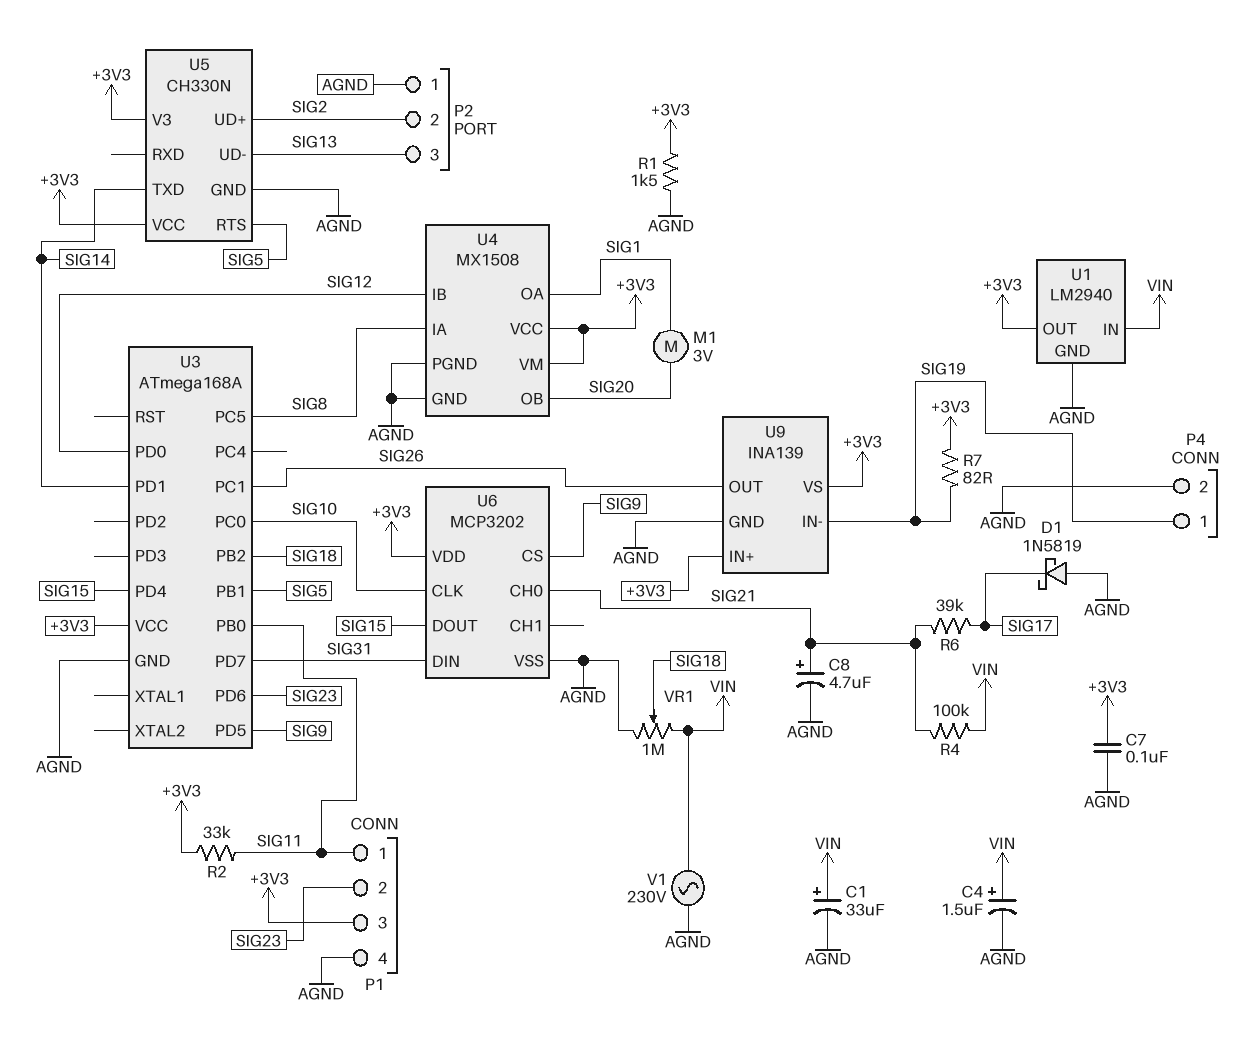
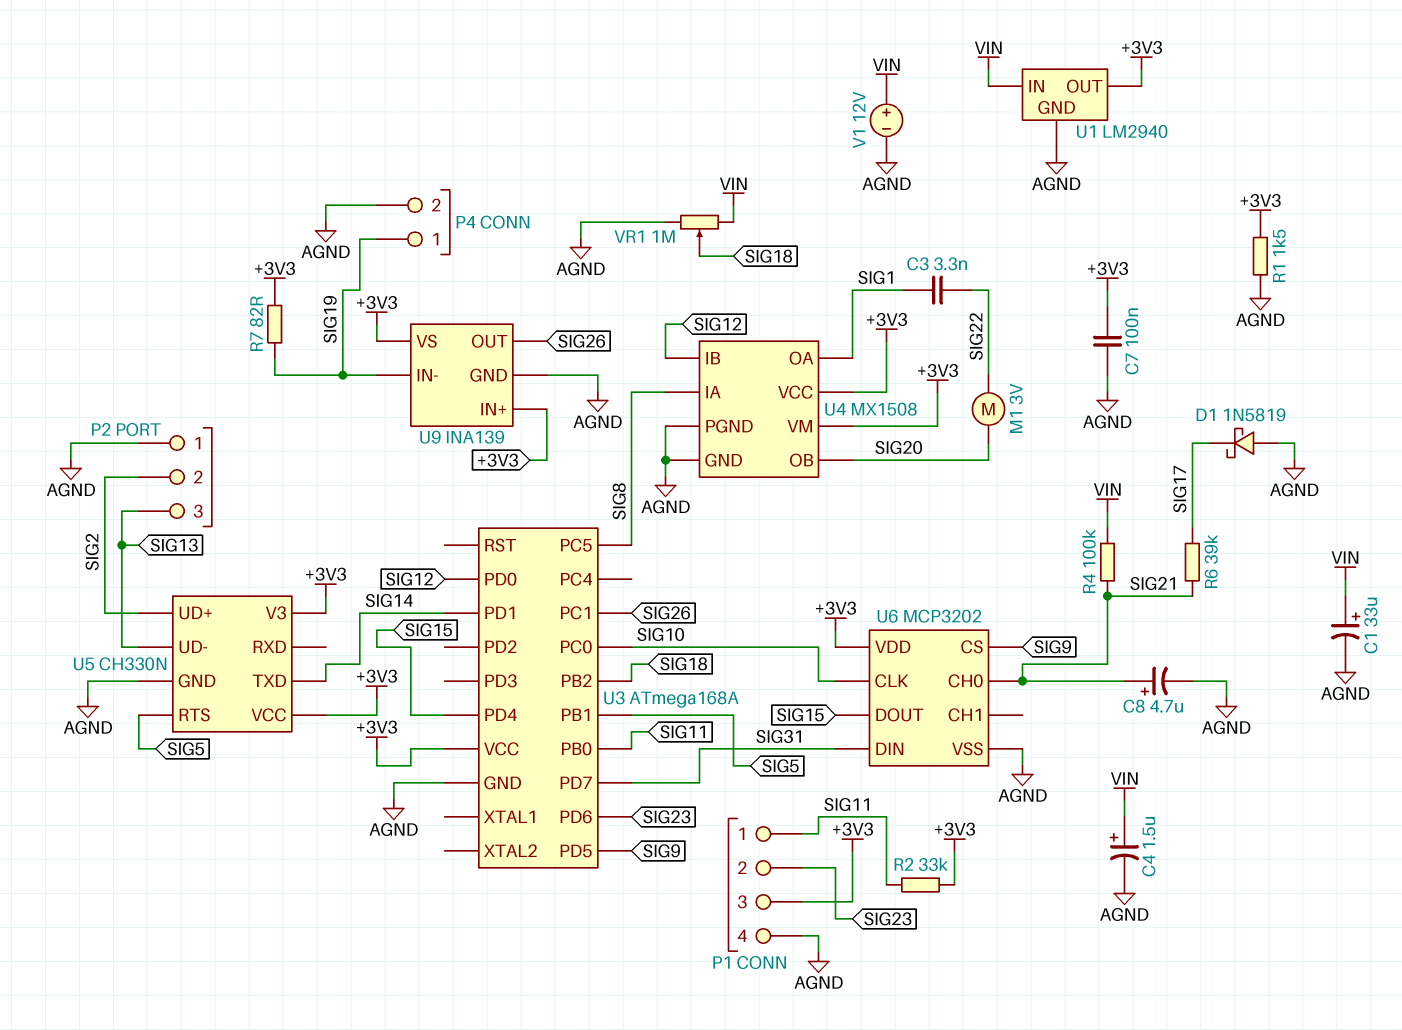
C3: none -> 3.3nF (SIG1, SIG22)
M1: motor 3V (SIG1, SIG20) -> motor 3V (SIG20, SIG22)
V1: AC 230V (AGND, VIN) -> 12V (plus VIN, minus AGND)

